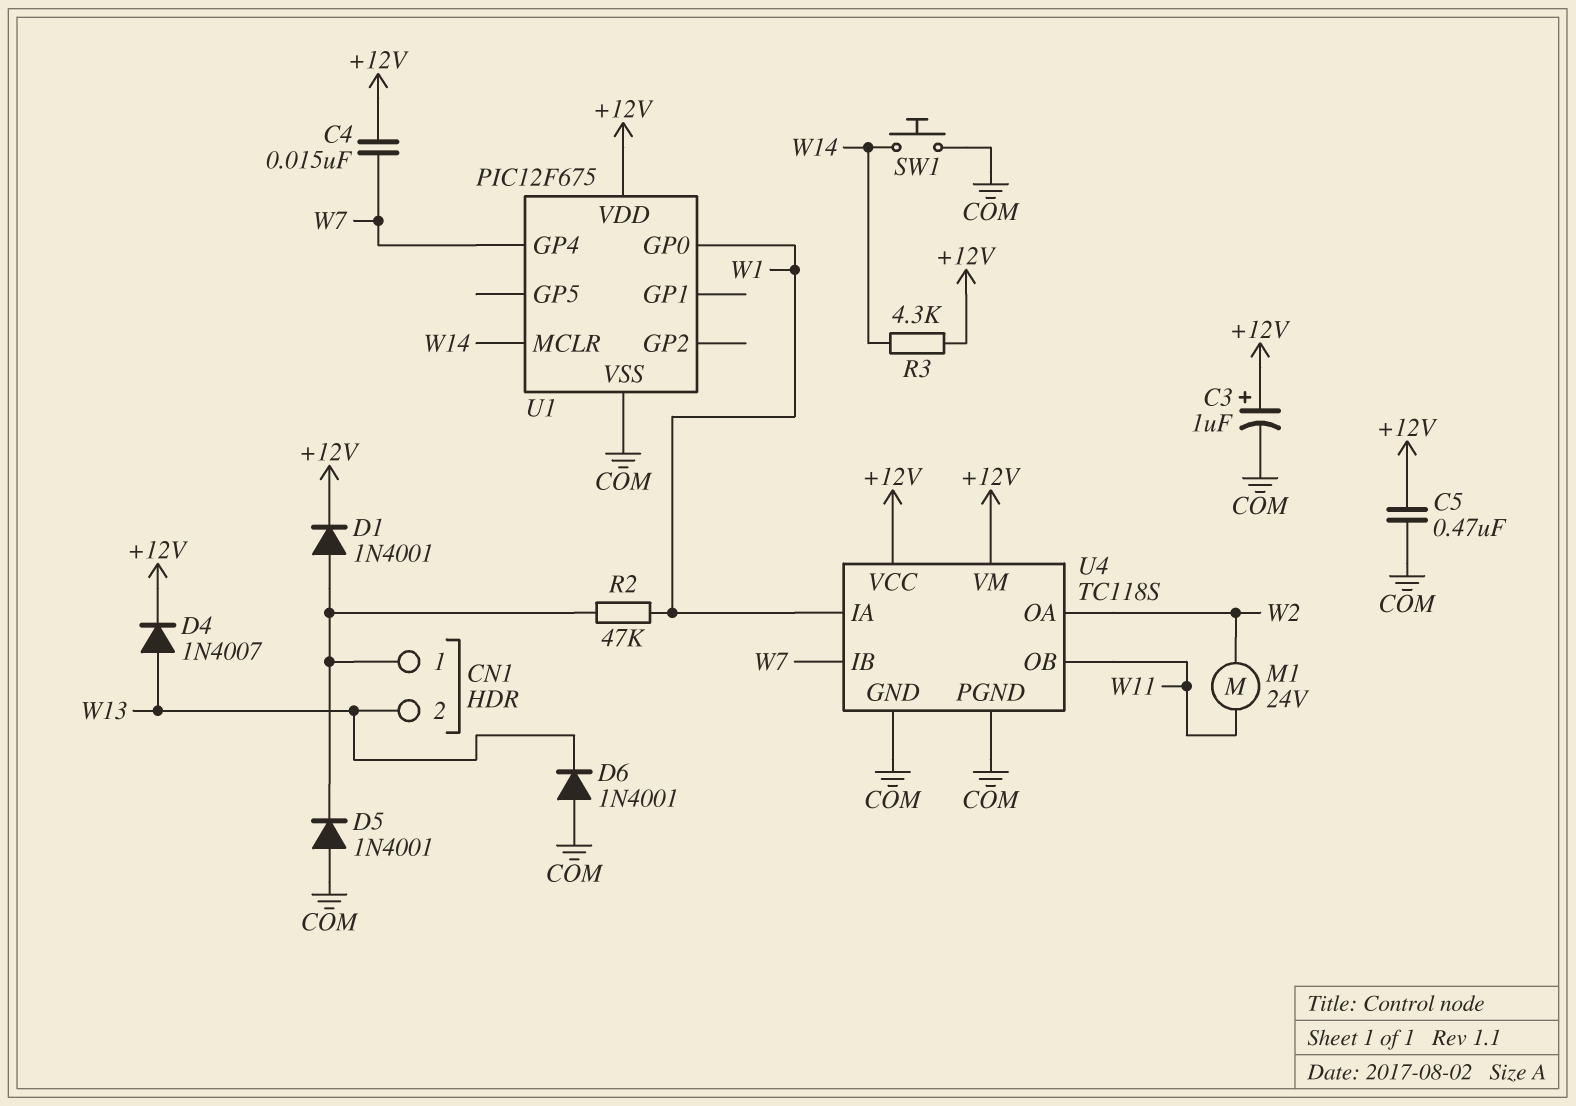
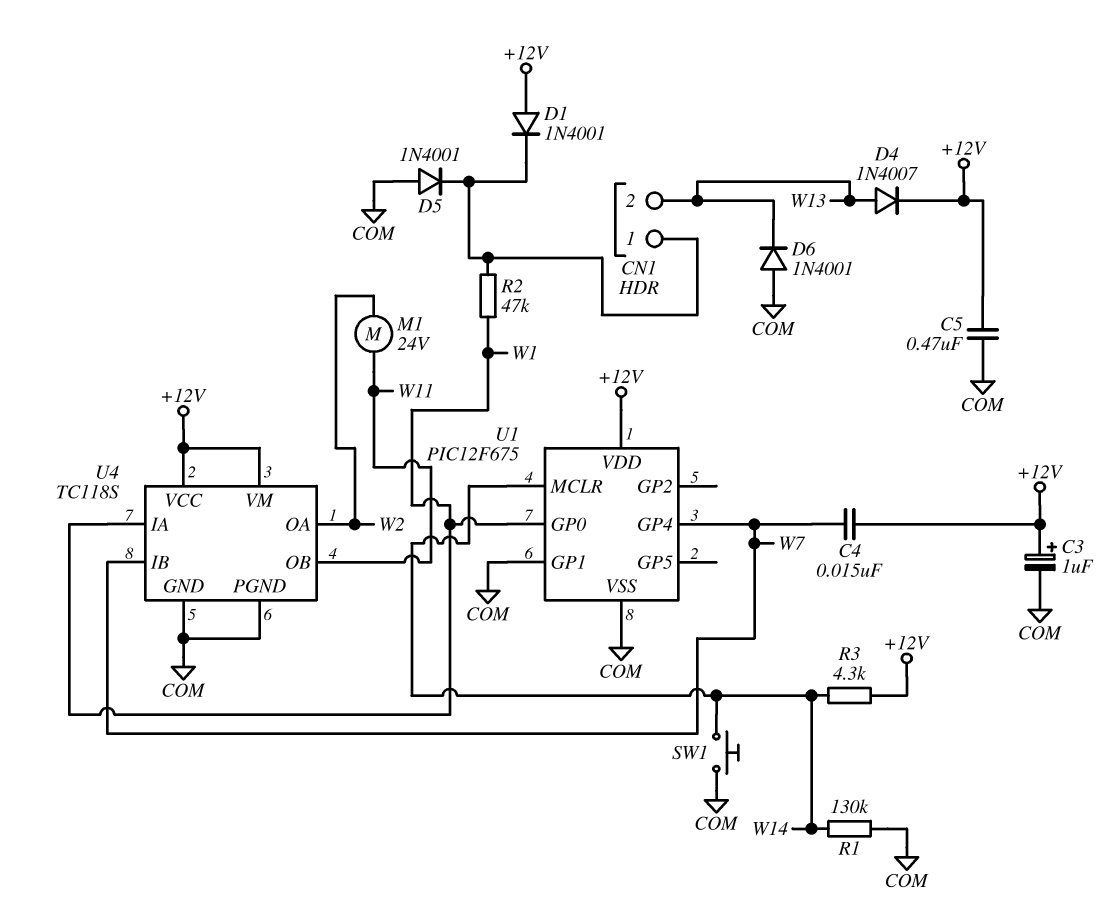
D1: diode 1N4001 (A CN1/1, K +12V) -> diode 1N4001 (A +12V, K CN1/1)
R1: none -> 130k (COM, W14)
U1 pin GP1: none -> COM

